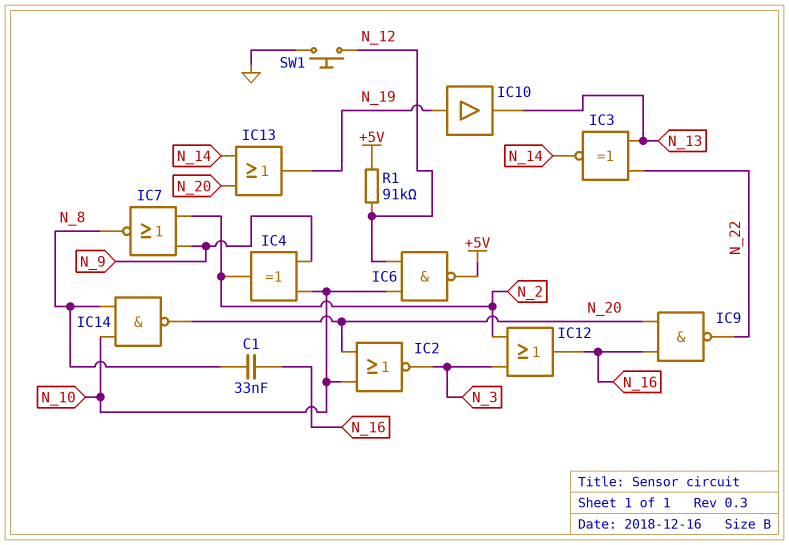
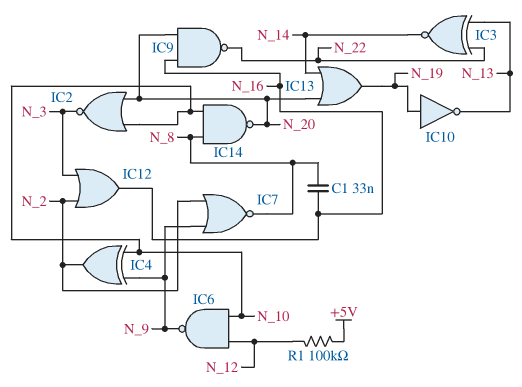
IC6: NAND (in N_10, in N_12, out +5V) -> NAND (in N_10, in N_12, out N_9)
IC10: buffer (in N_19, out N_13) -> NOT (in N_19, out N_13)
R1: 91k (+5V, N_12) -> 100k (+5V, N_12)
SW1: button (GND, N_12) -> none

